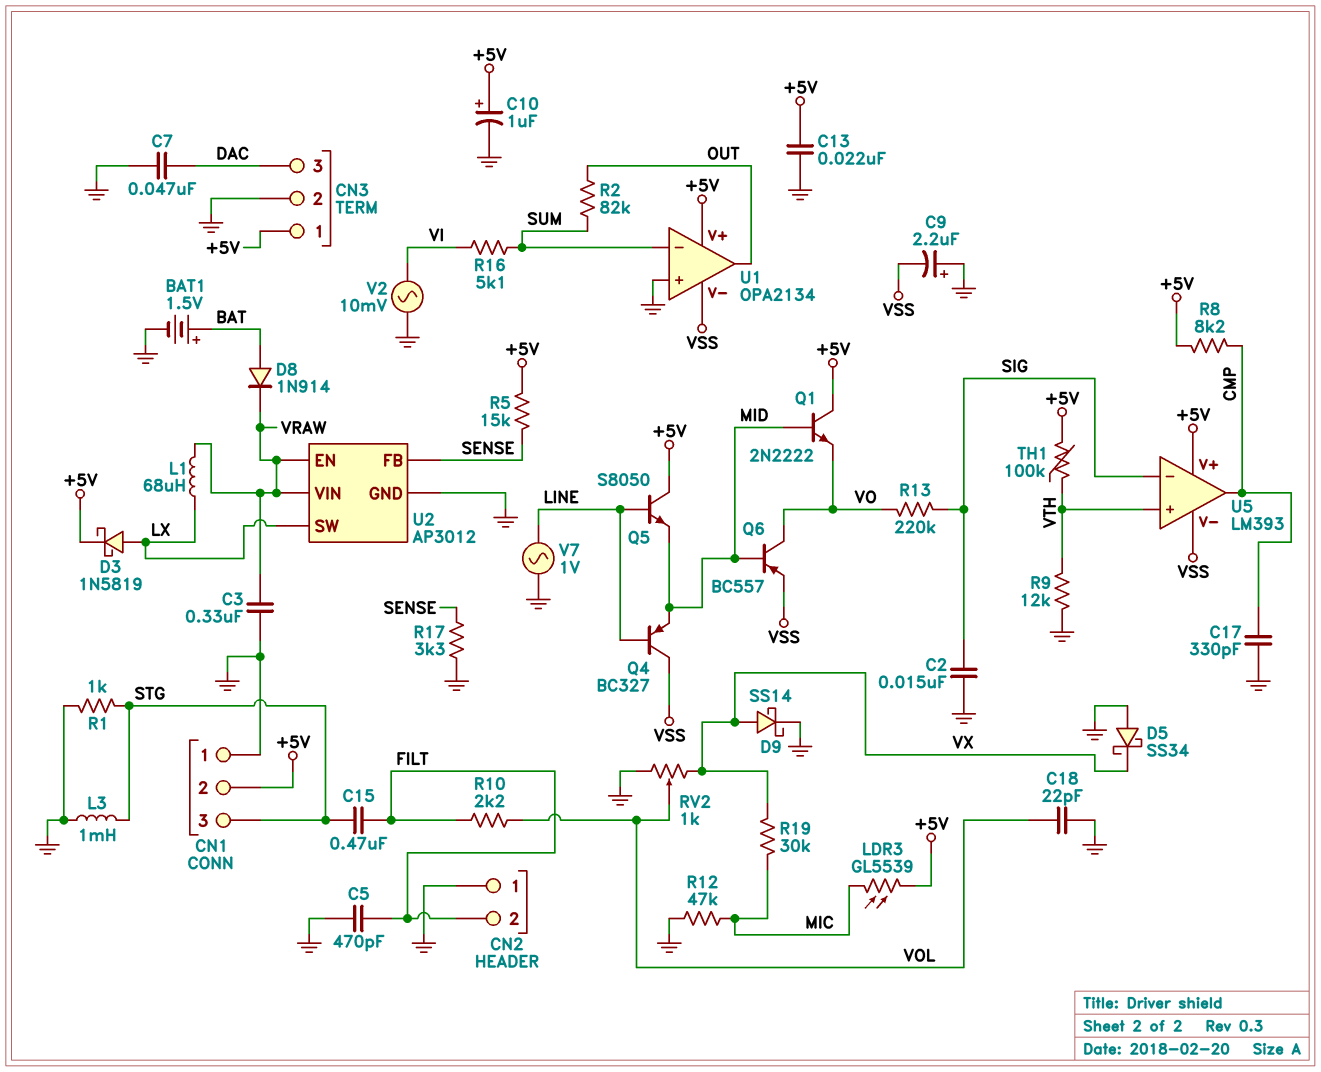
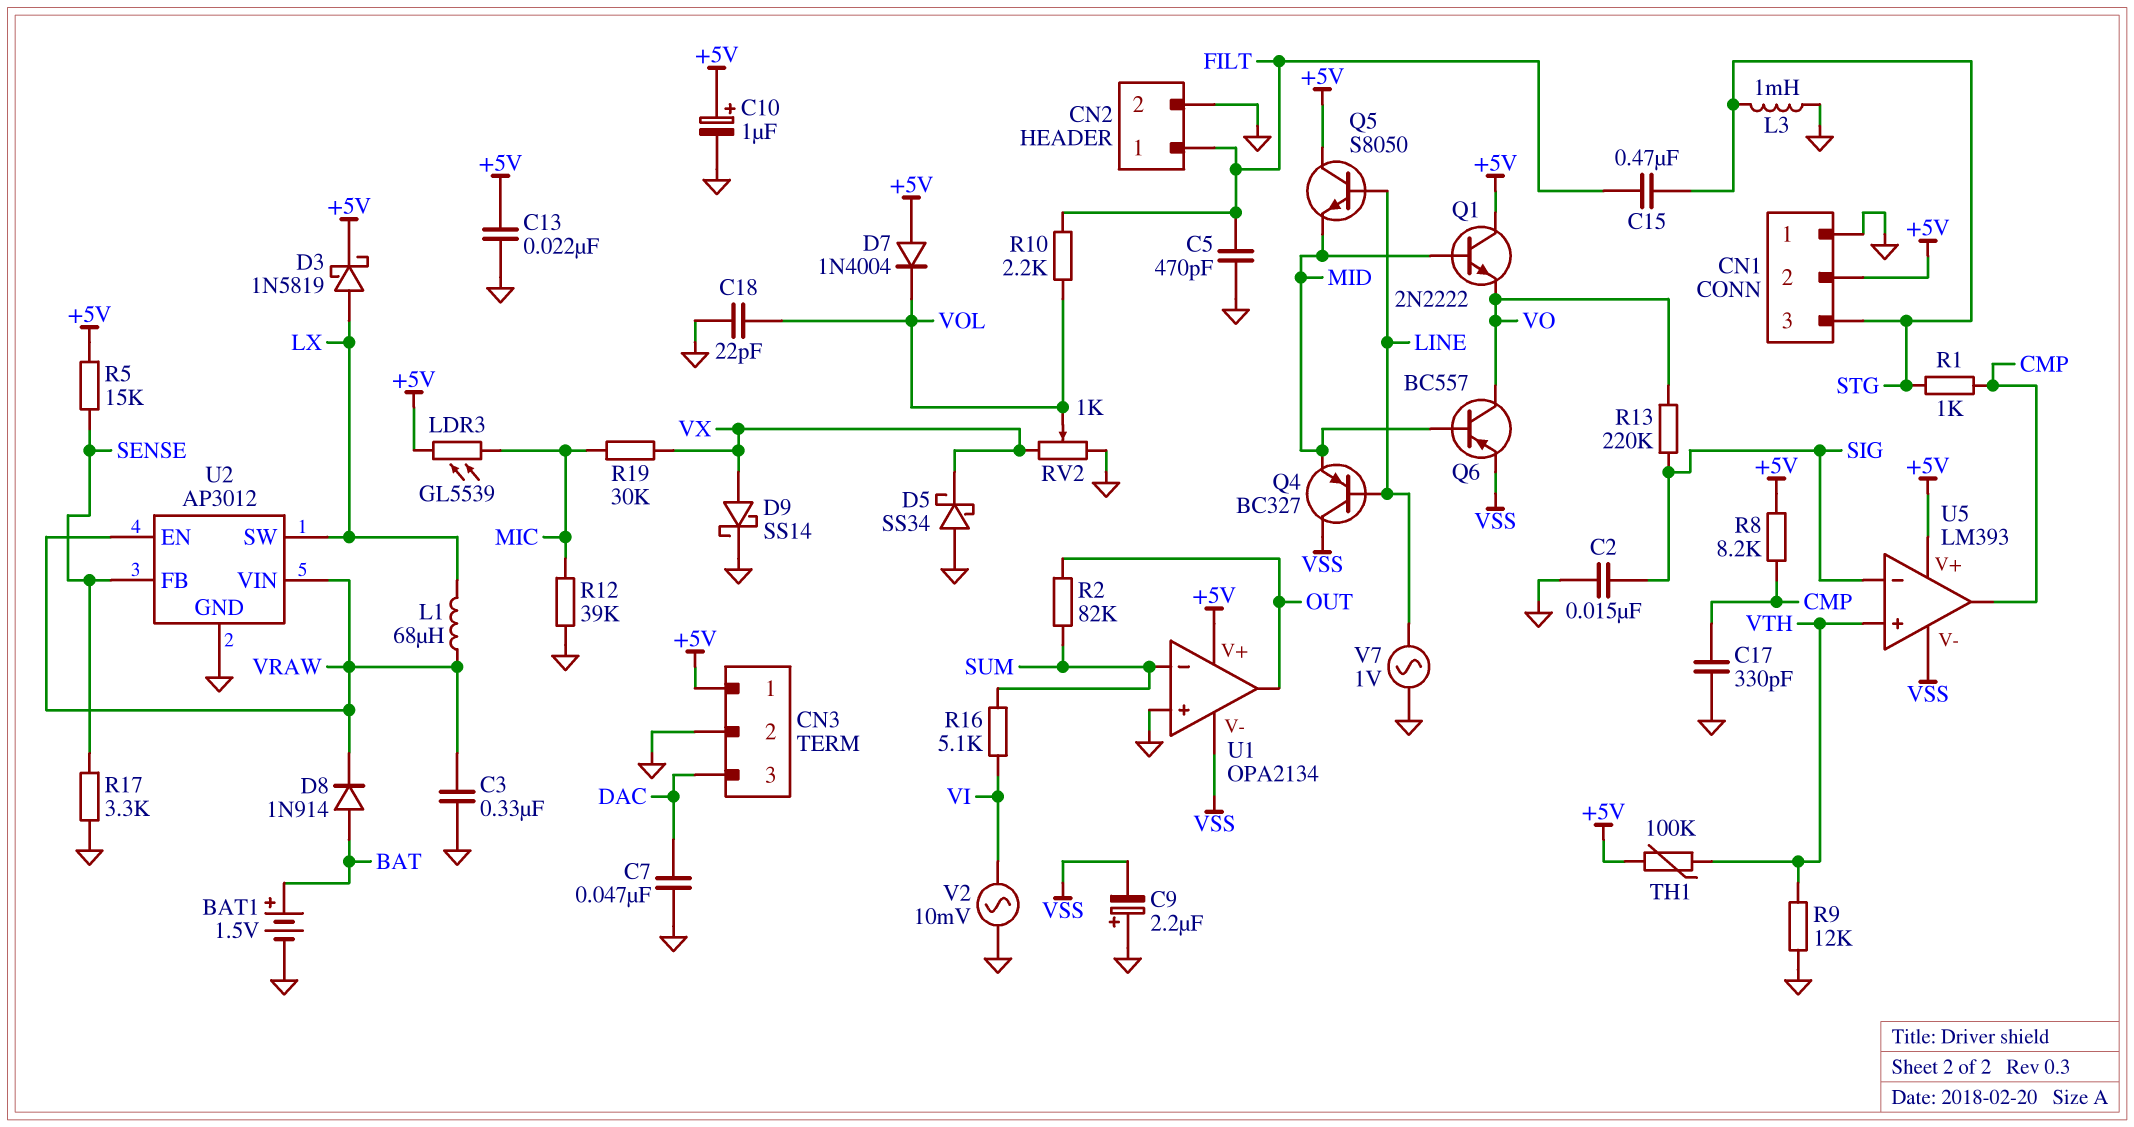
CN2 pin 1: GND -> FILT
CN2 pin 2: FILT -> GND
D7: none -> diode 1N4004 (A +5V, K VOL)
R1: 1k (GND, STG) -> 1k (CMP, STG)
R12: 47k (GND, MIC) -> 39k (GND, MIC)

